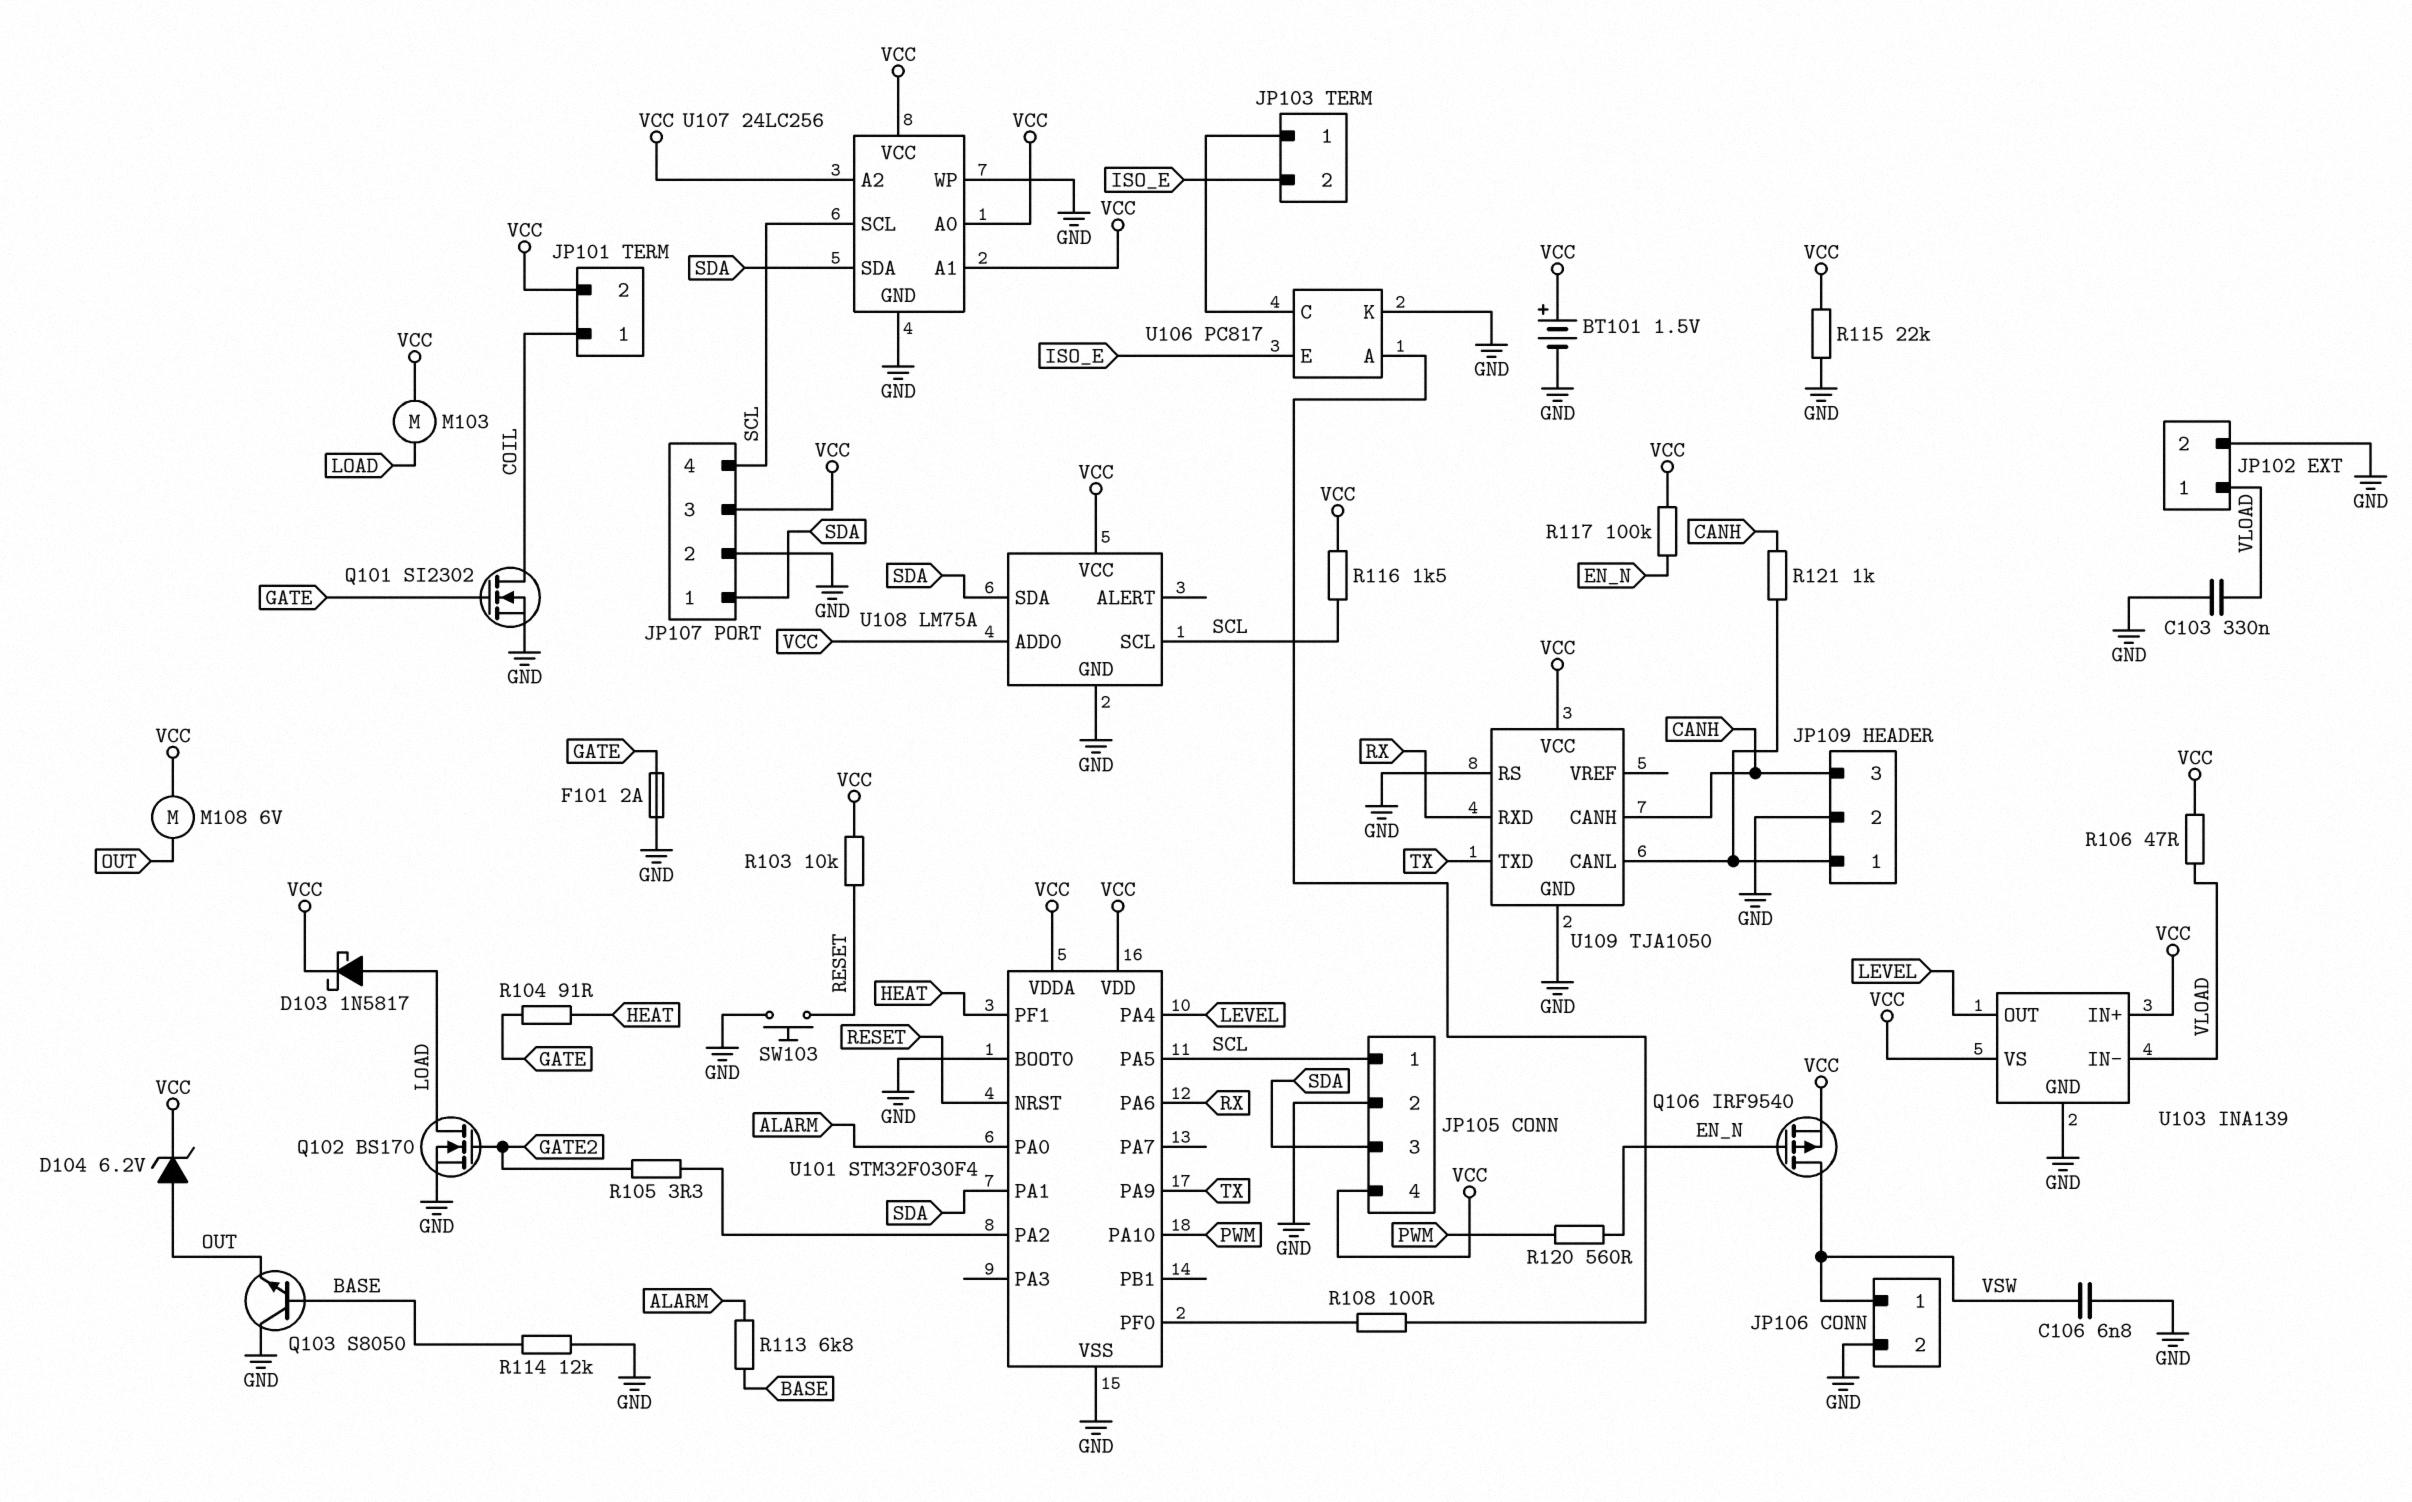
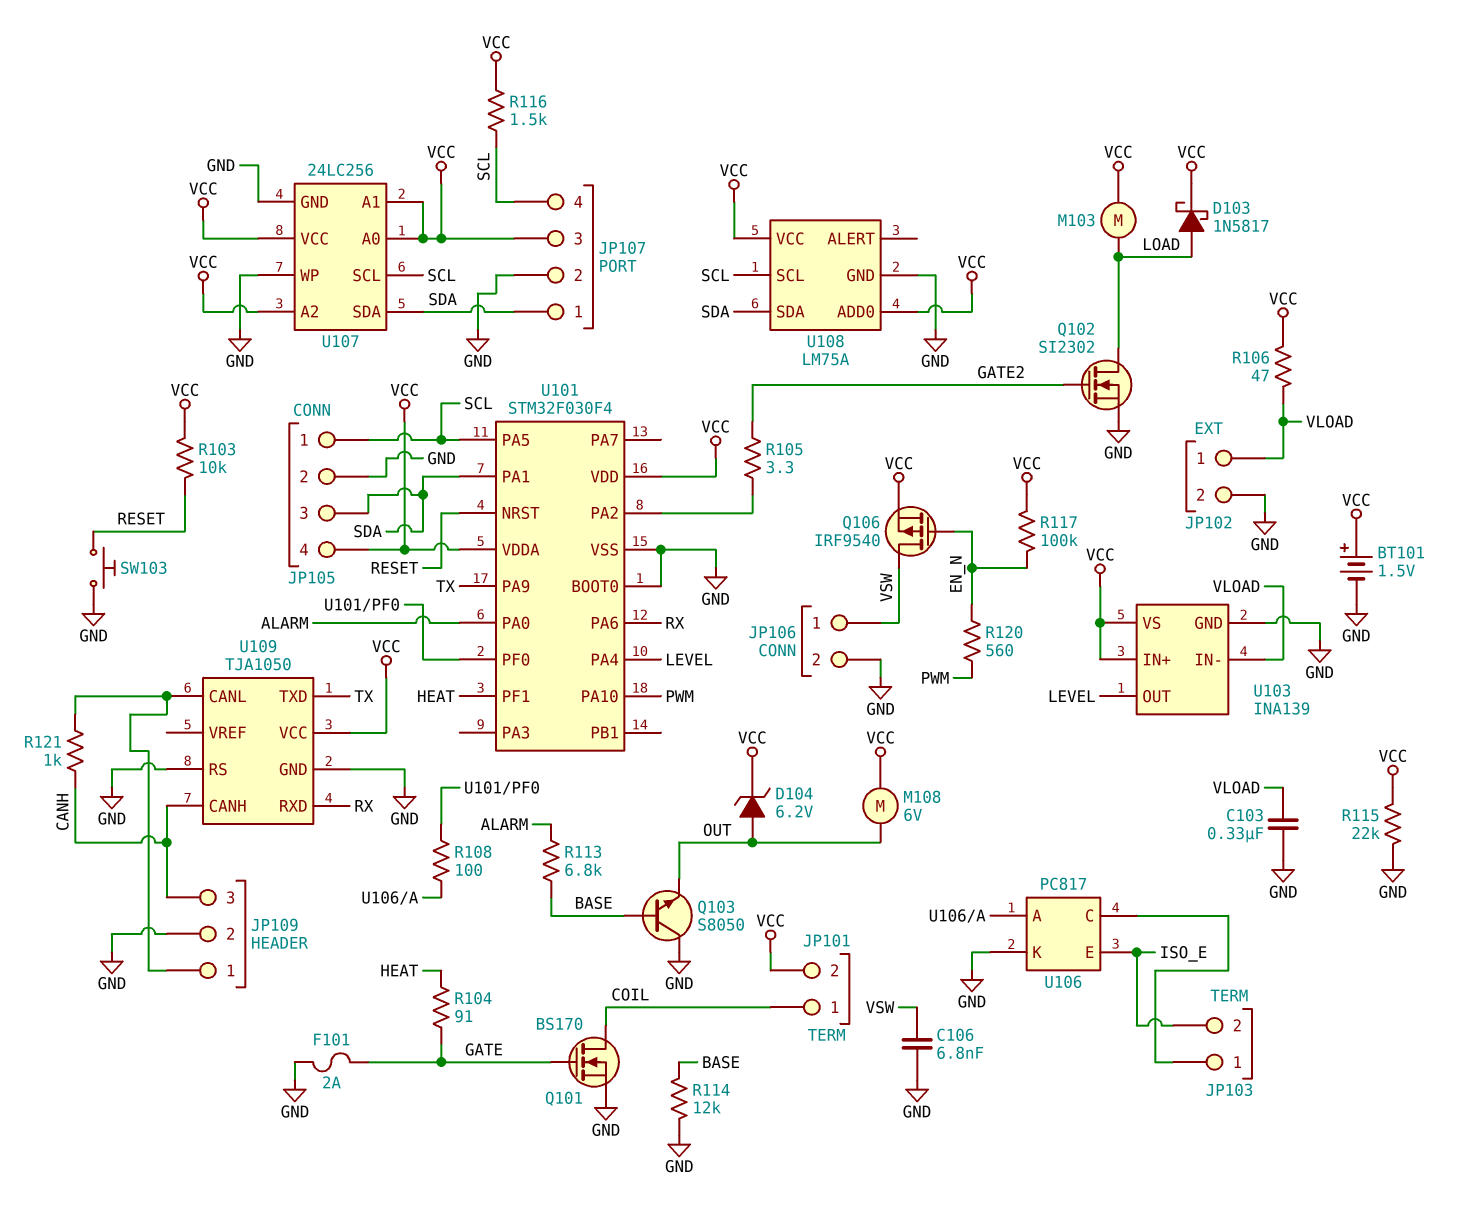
Q101: NMOS SI2302 (G GATE, D COIL, S GND) -> NMOS BS170 (G GATE, D COIL, S GND)
Q102: NMOS BS170 (G GATE2, D LOAD, S GND) -> NMOS SI2302 (G GATE2, D LOAD, S GND)

